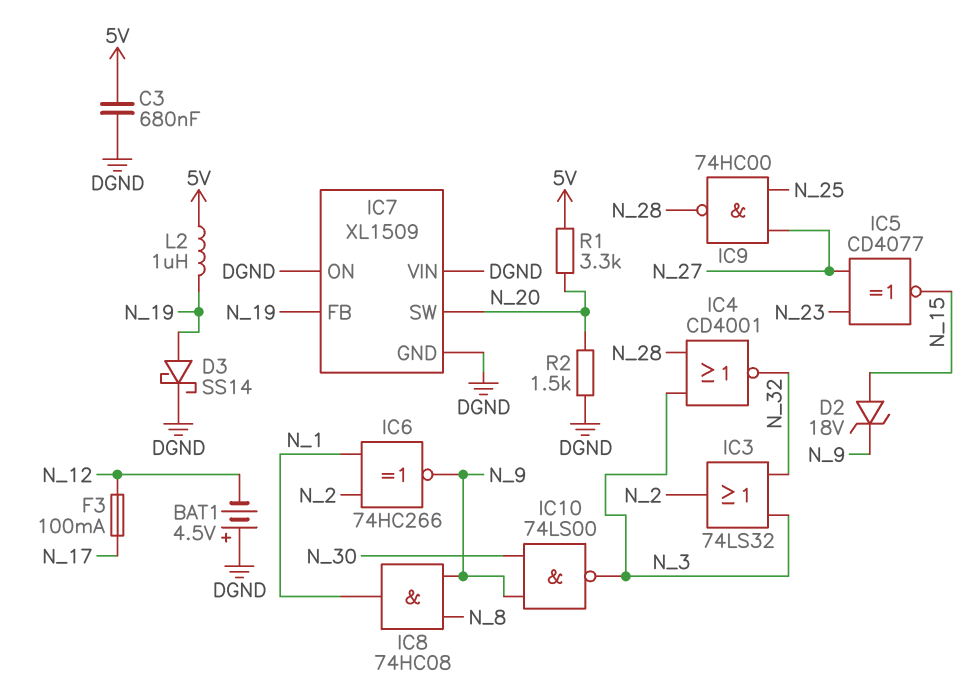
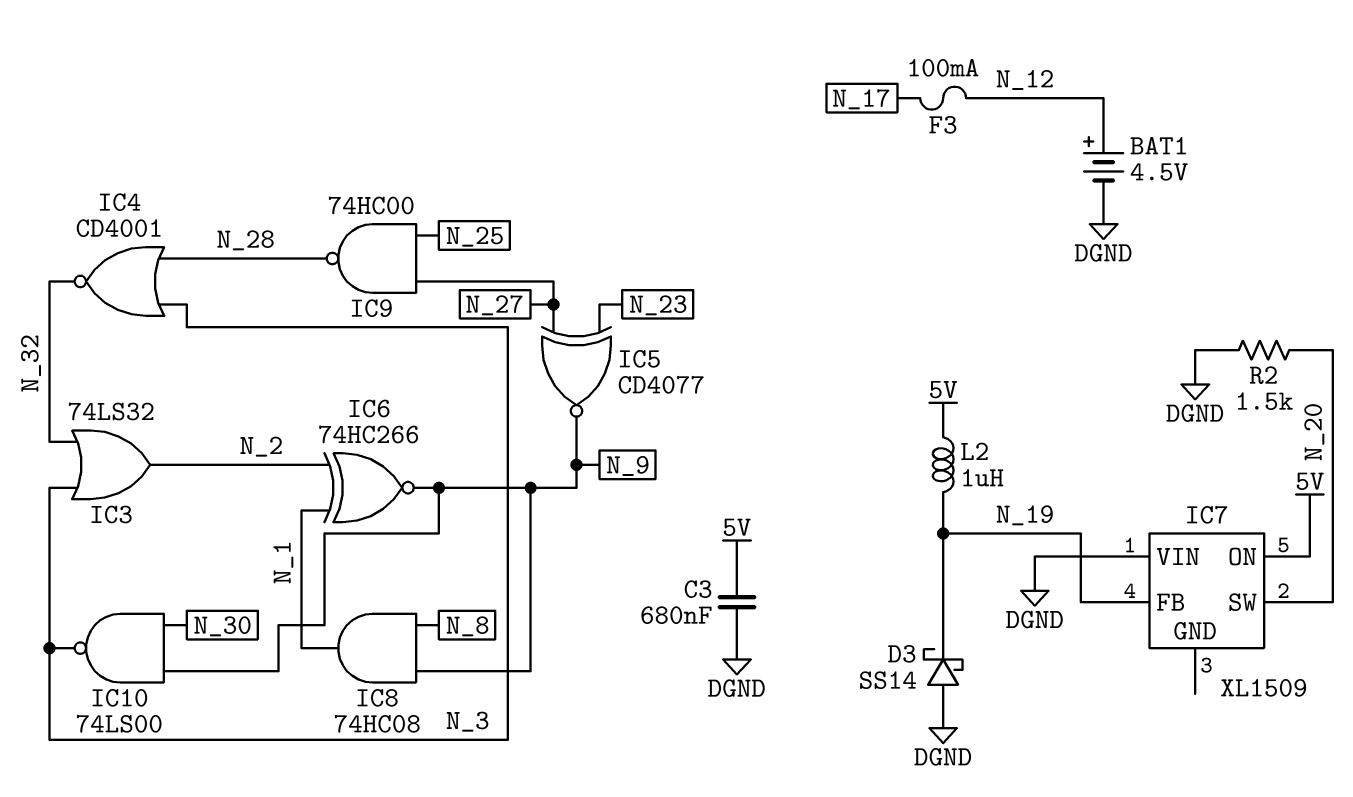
BAT1: 4.5V (plus DGND, minus N_12) -> 4.5V (plus N_12, minus DGND)
D2: zener 18V (A N_15, K N_9) -> none
D3: schottky SS14 (A N_19, K DGND) -> schottky SS14 (A DGND, K N_19)
IC5: XNOR CD4077 (in N_23, in N_27, out N_15) -> XNOR CD4077 (in N_23, in N_27, out N_9)
IC7 pin GND: DGND -> none
IC7 pin ON: DGND -> 5V
R1: 3.3k (5V, N_20) -> none

